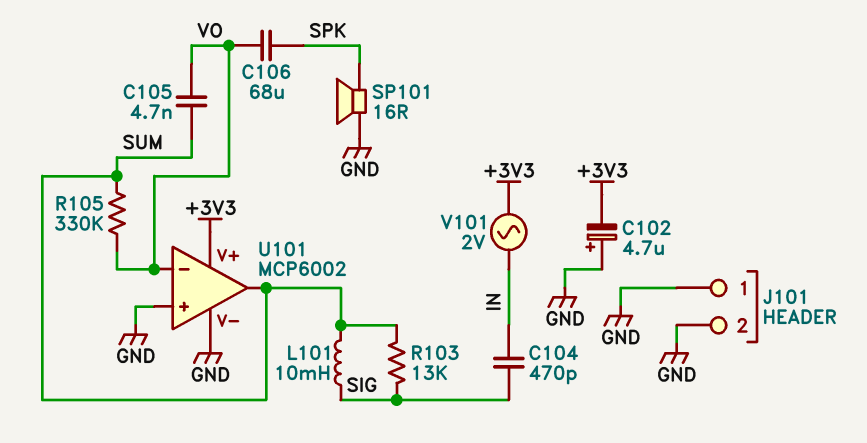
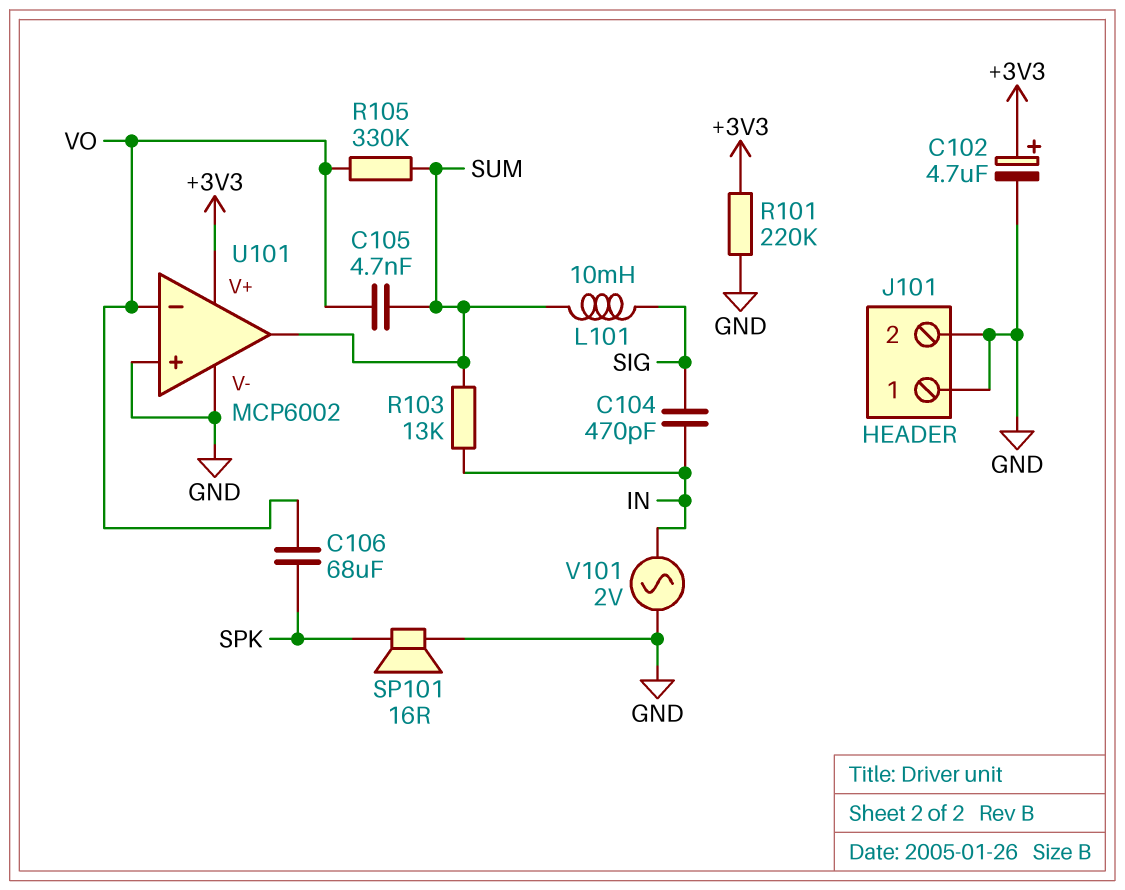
C102: 4.7uF (plus GND, minus +3V3) -> 4.7uF (plus +3V3, minus GND)
R101: none -> 220k (+3V3, GND)
R103: 13k (SIG, SUM) -> 13k (IN, SUM)
V101: AC 2V (+3V3, IN) -> AC 2V (GND, IN)

